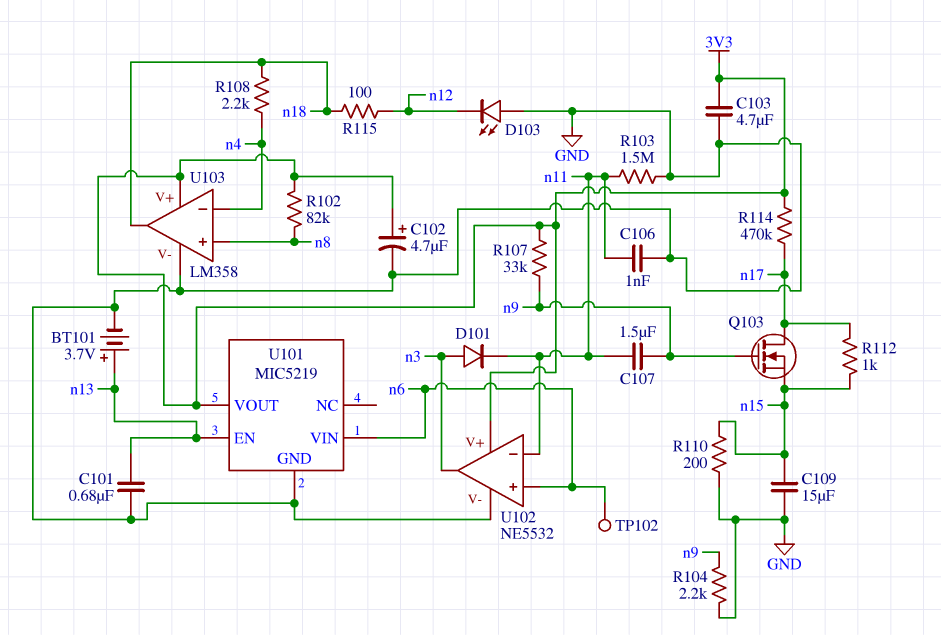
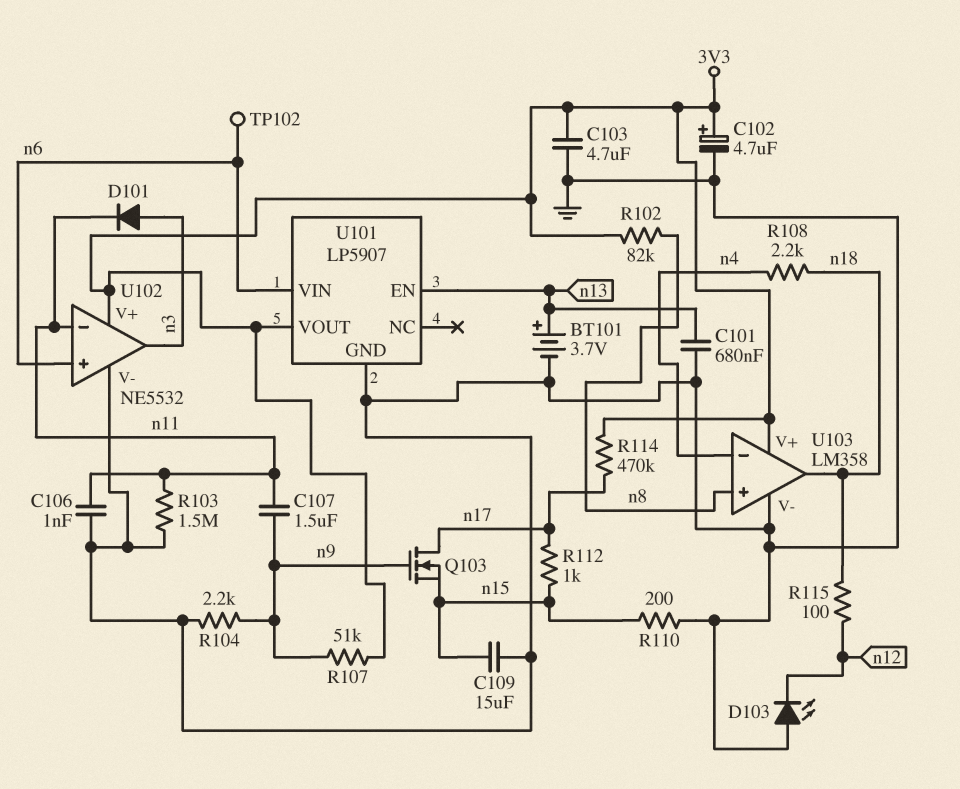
R107: 33k (3V3, n9) -> 51k (3V3, n9)
U101: MIC5219 -> LP5907

